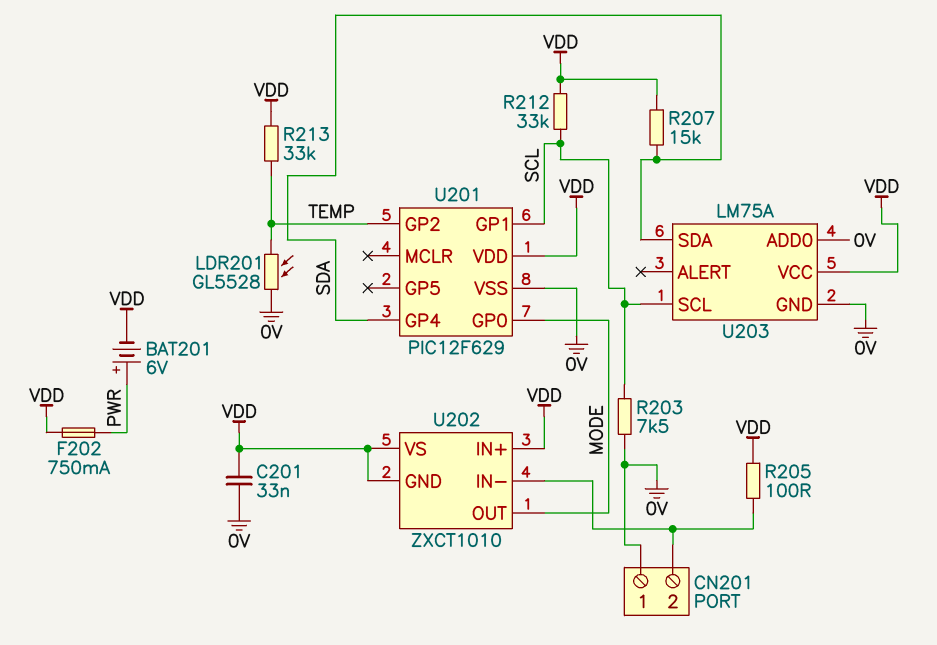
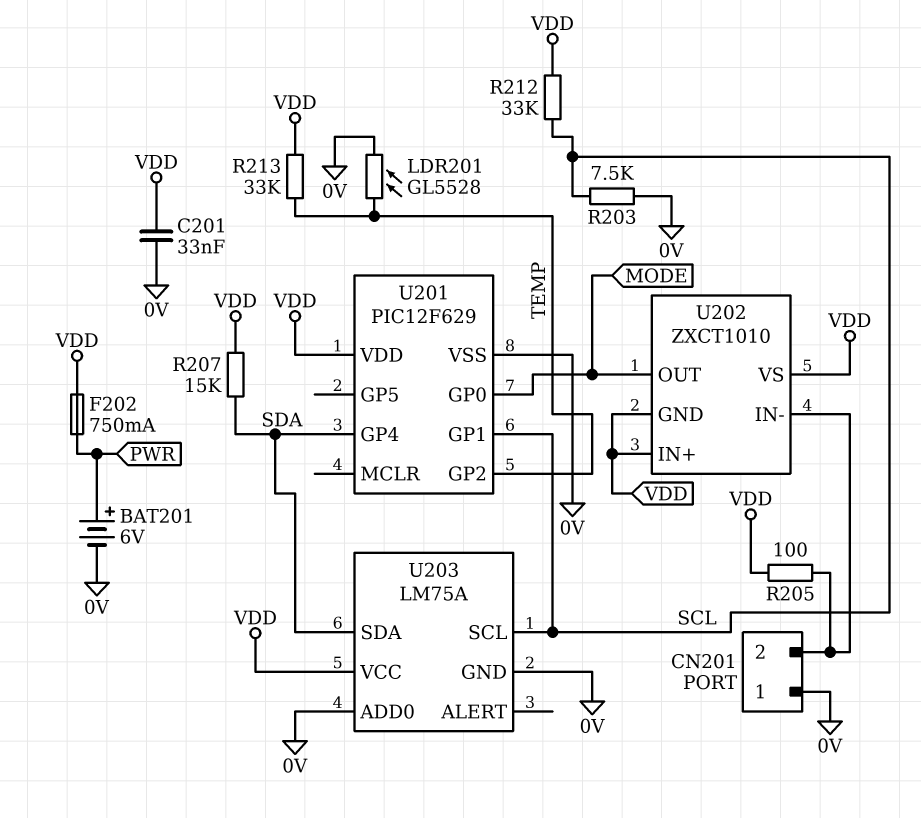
BAT201: 6V (plus PWR, minus VDD) -> 6V (plus PWR, minus 0V)

